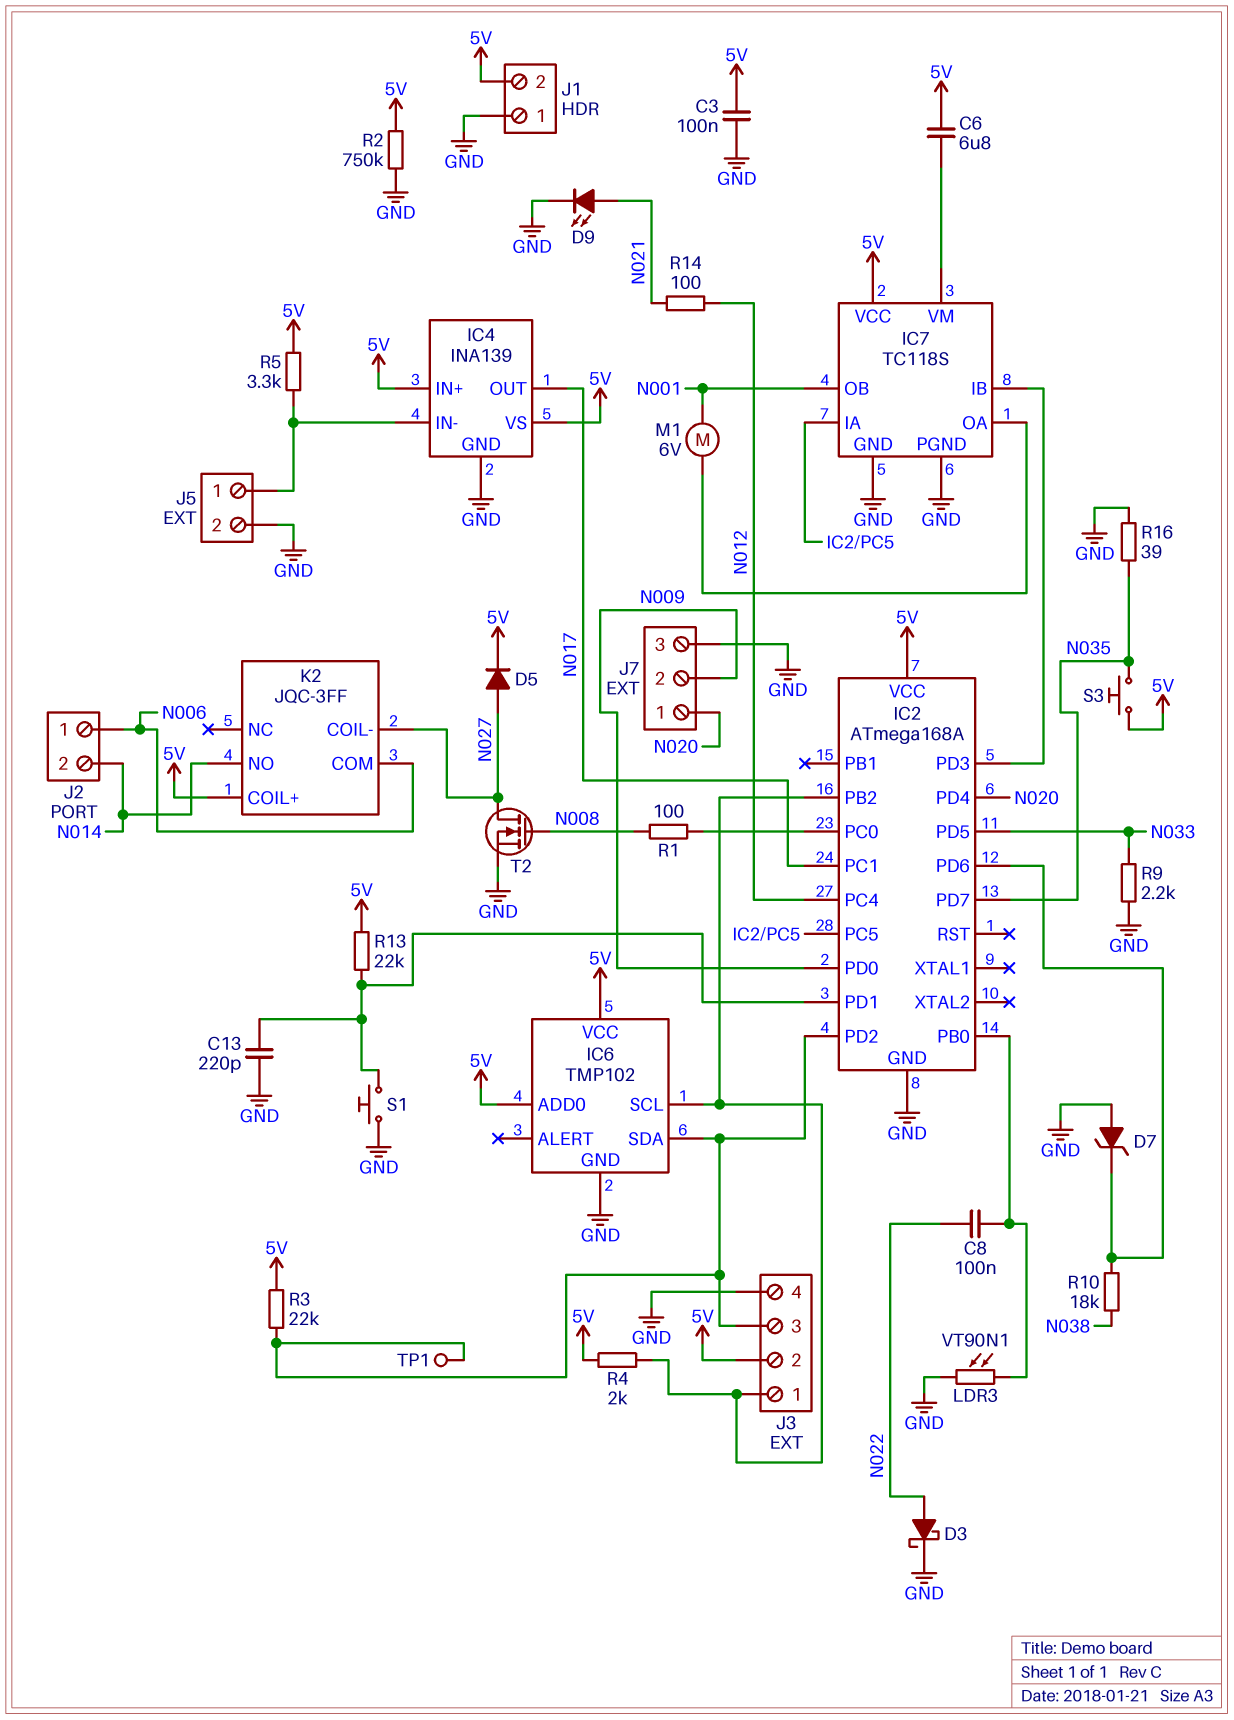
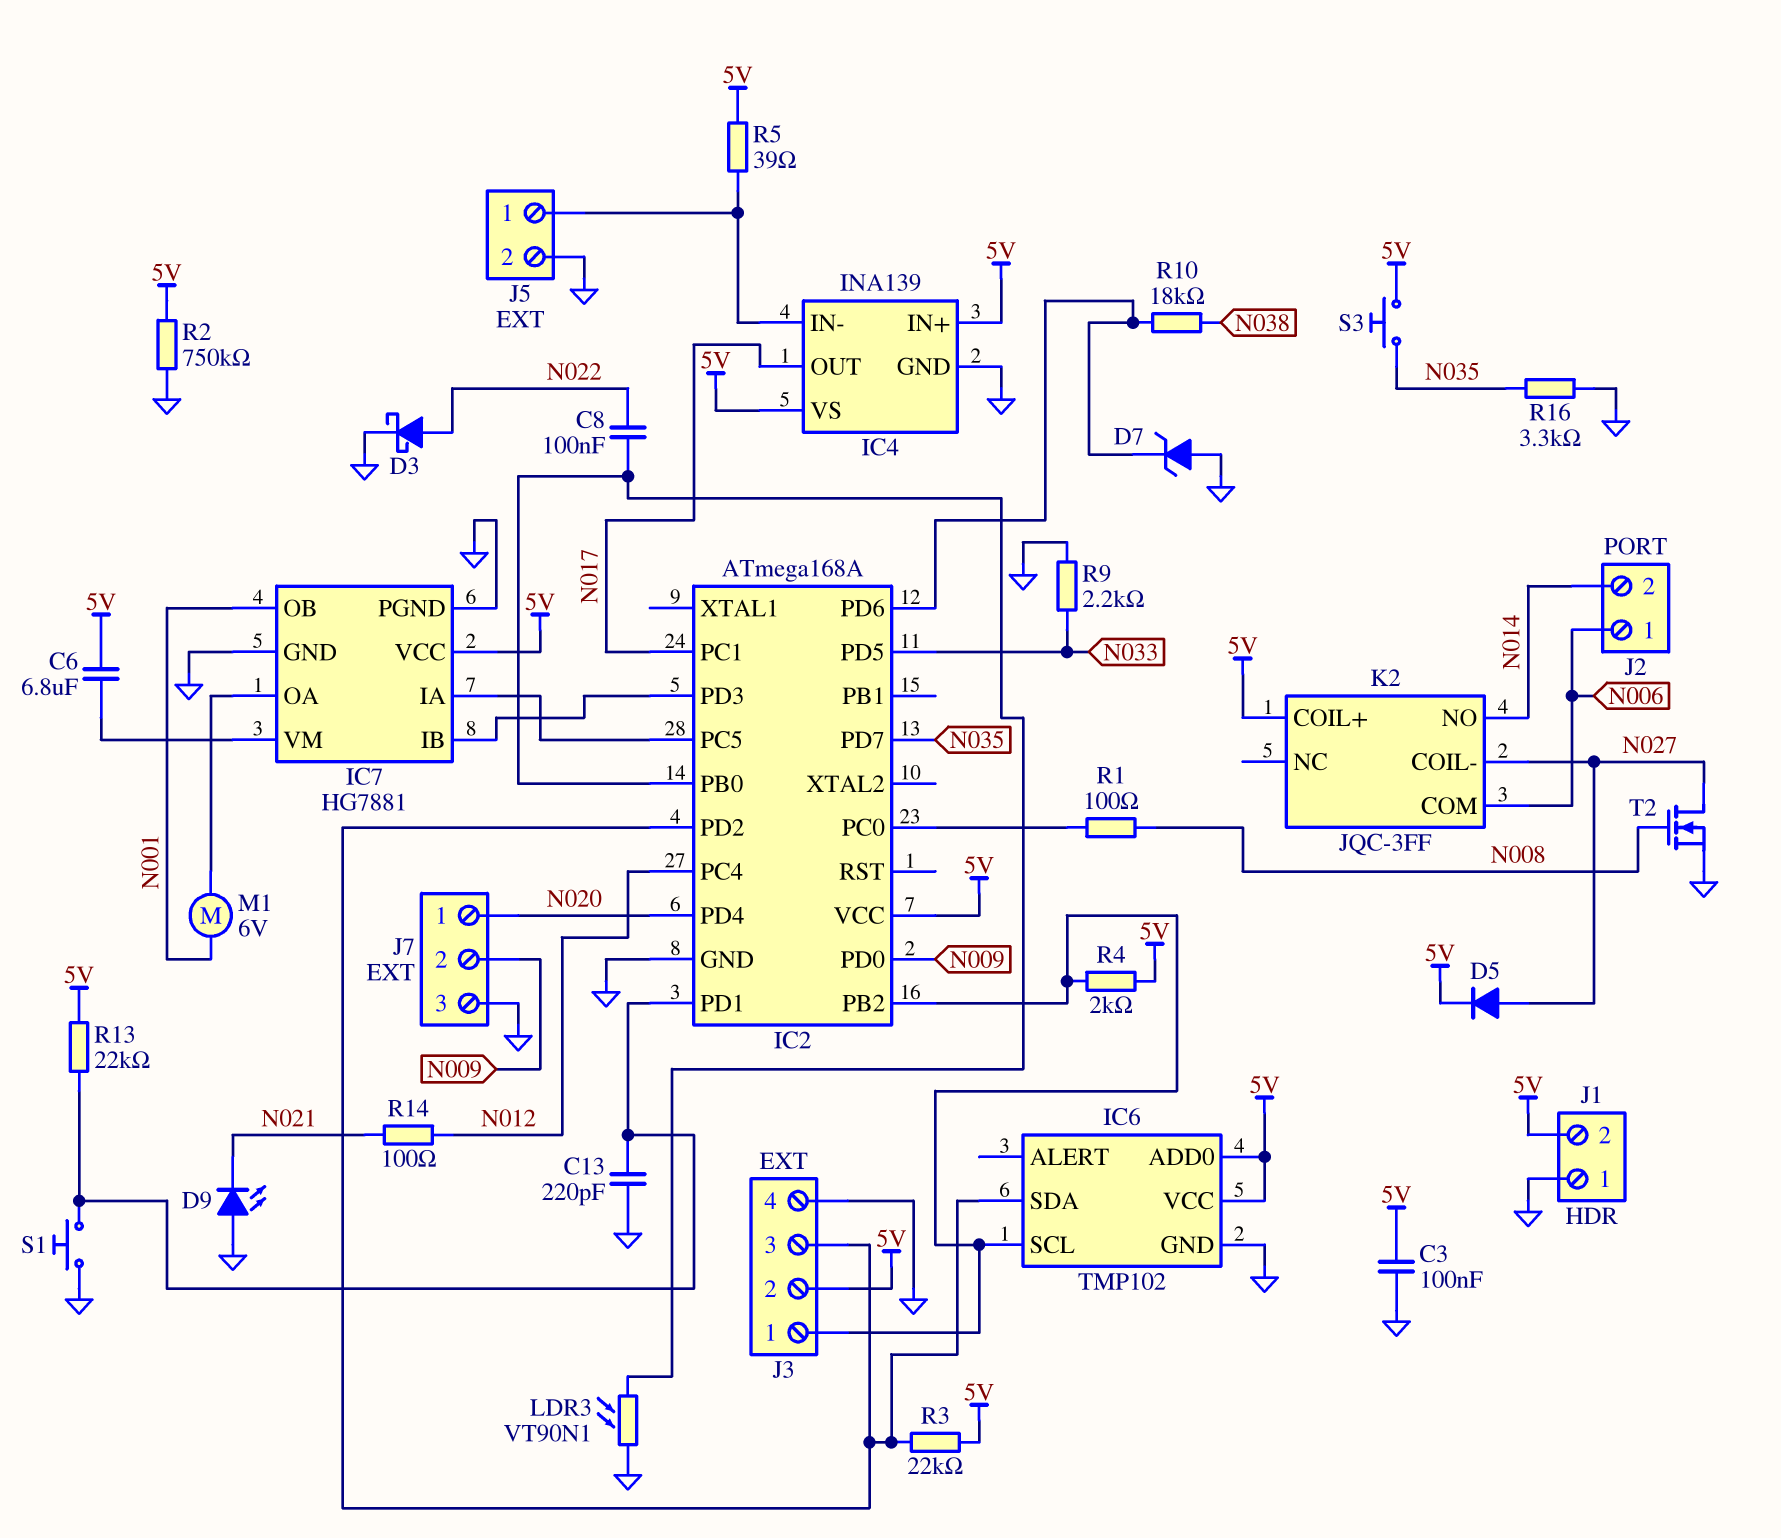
D9: LED (A N021, K GND) -> LED (A GND, K N021)
IC7: TC118S -> HG7881
R5: 3.3k (5V, IC4/IN-) -> 39 (5V, IC4/IN-)
R16: 39 (GND, N035) -> 3.3k (GND, N035)
TP1: test point (IC2/PD2) -> none

